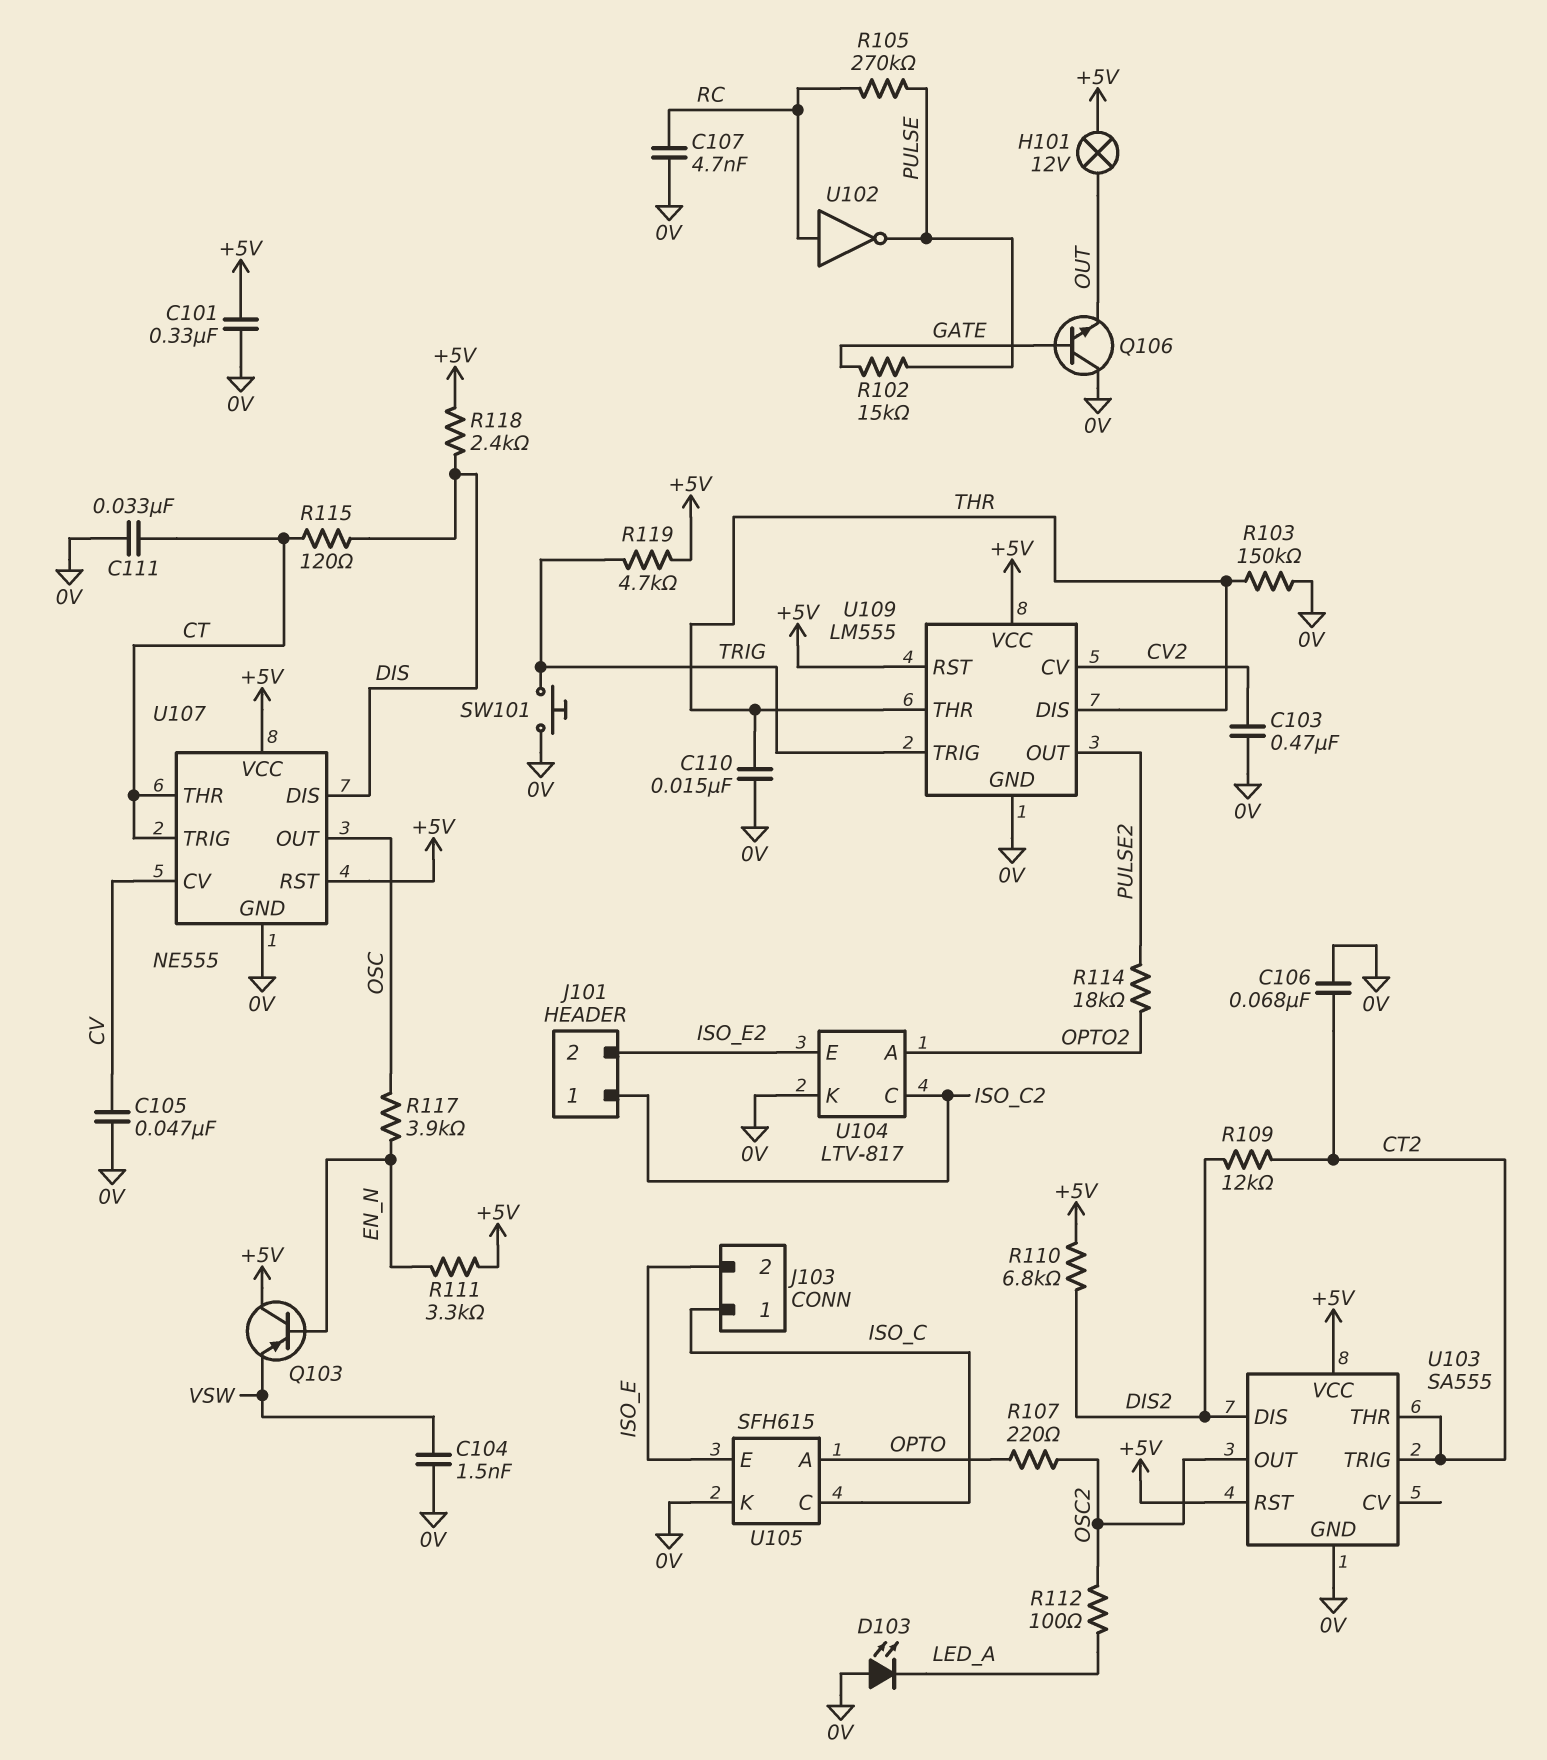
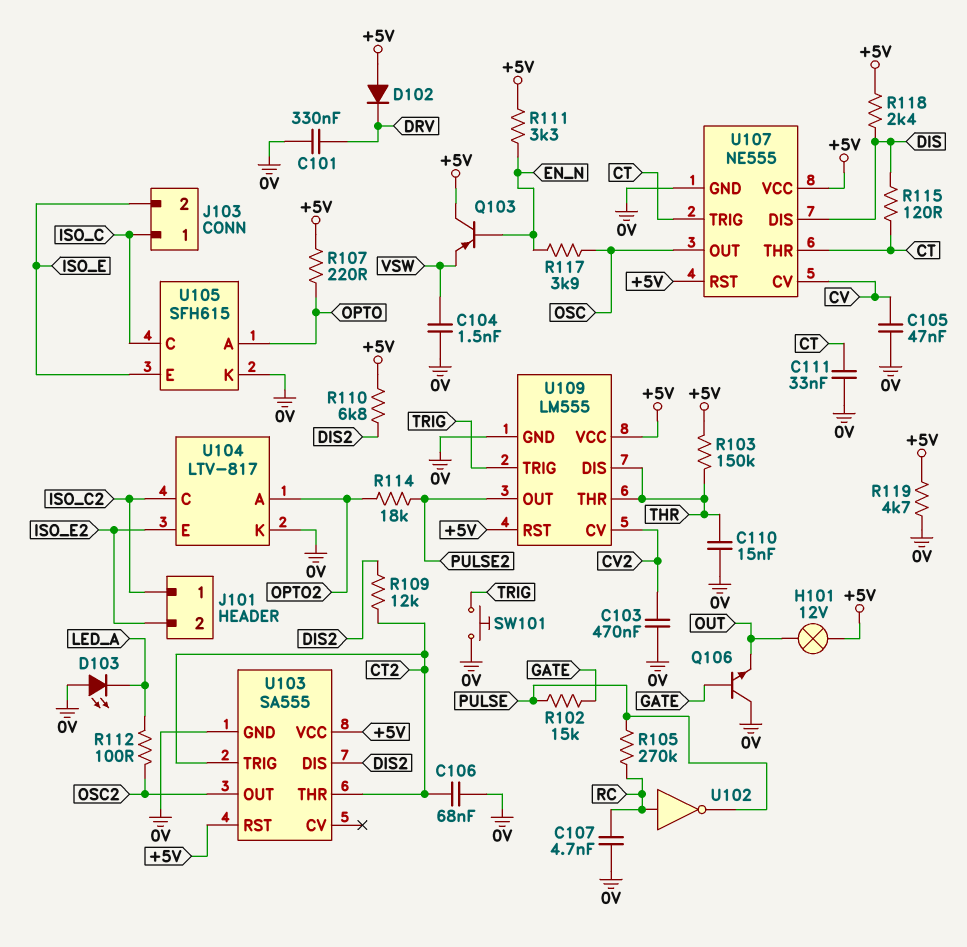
C101: 330nF (+5V, 0V) -> 330nF (0V, DRV)
D102: none -> diode (A +5V, K DRV)
R103: 150k (0V, THR) -> 150k (+5V, THR)
R107: 220 (OPTO, OSC2) -> 220 (+5V, OPTO)
R119: 4.7k (+5V, TRIG) -> 4.7k (+5V, 0V)

